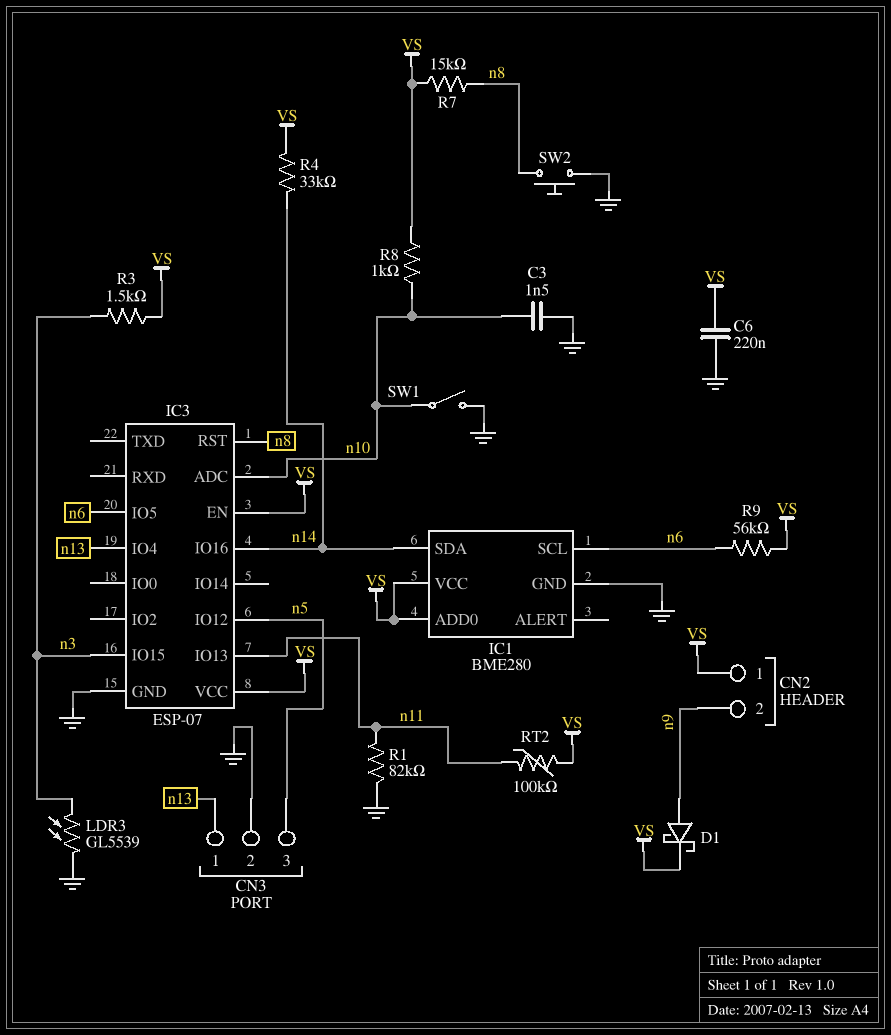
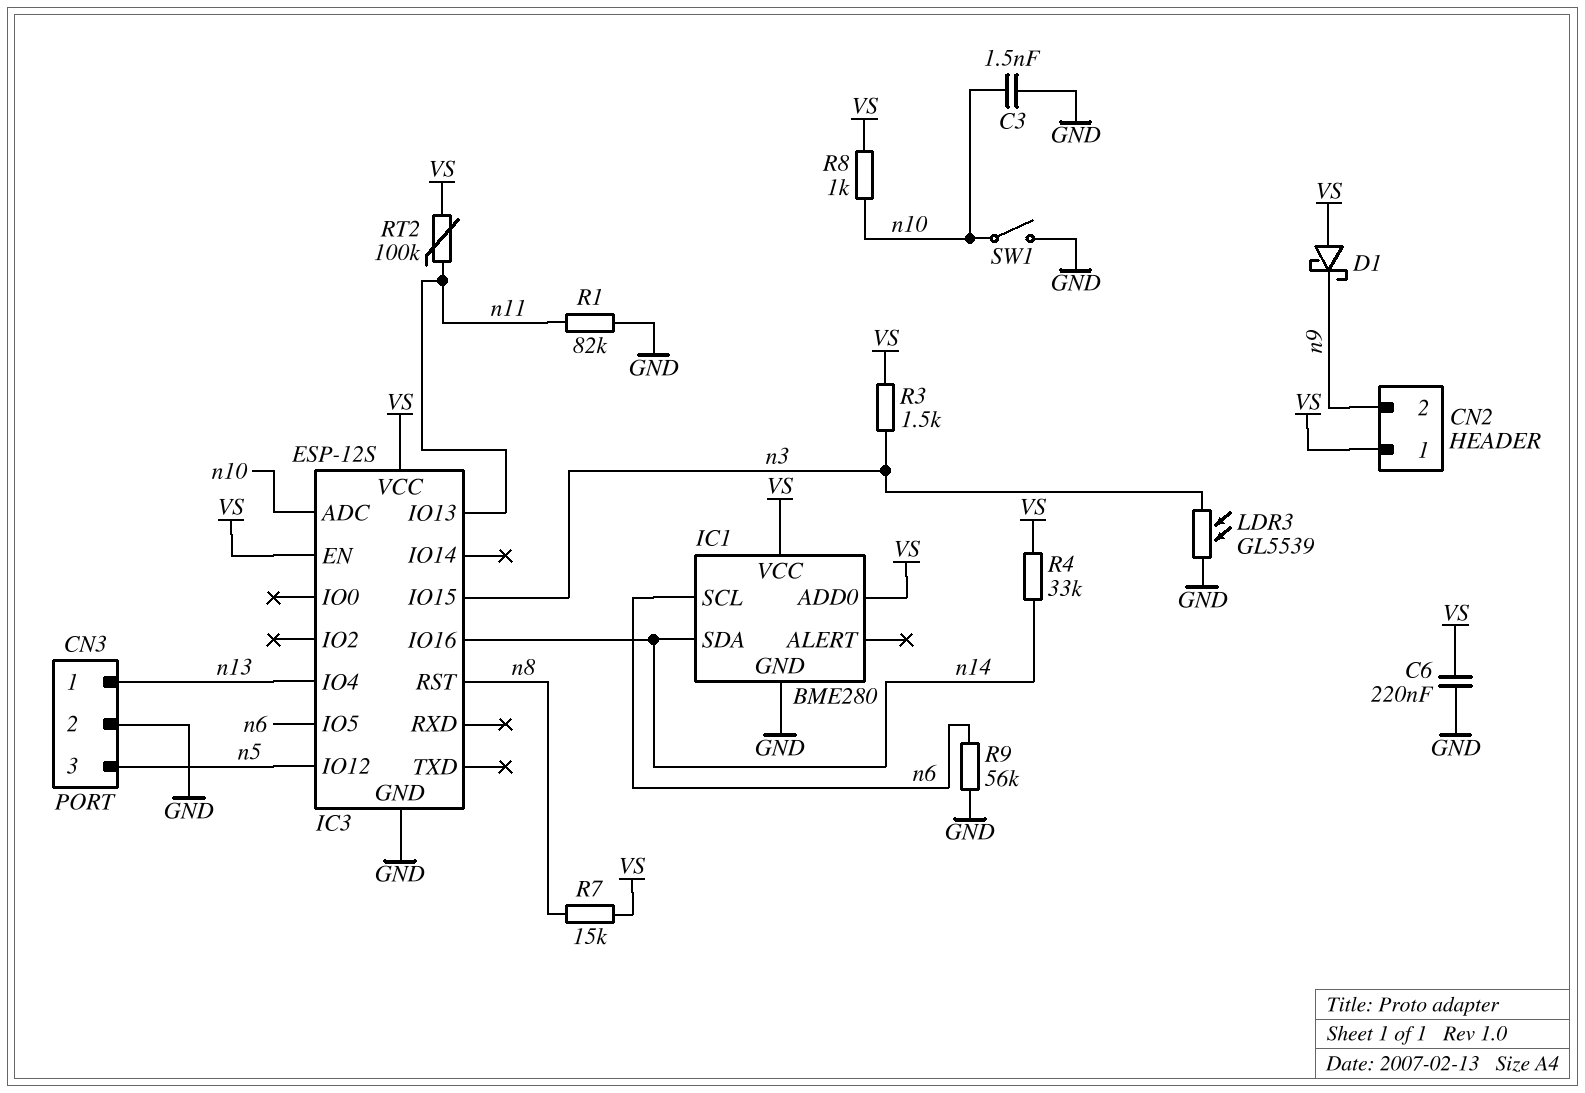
D1: schottky (A n9, K VS) -> schottky (A VS, K n9)
IC3: ESP-07 -> ESP-12S
R9: 56k (VS, n6) -> 56k (GND, n6)
SW2: button (GND, n8) -> none

